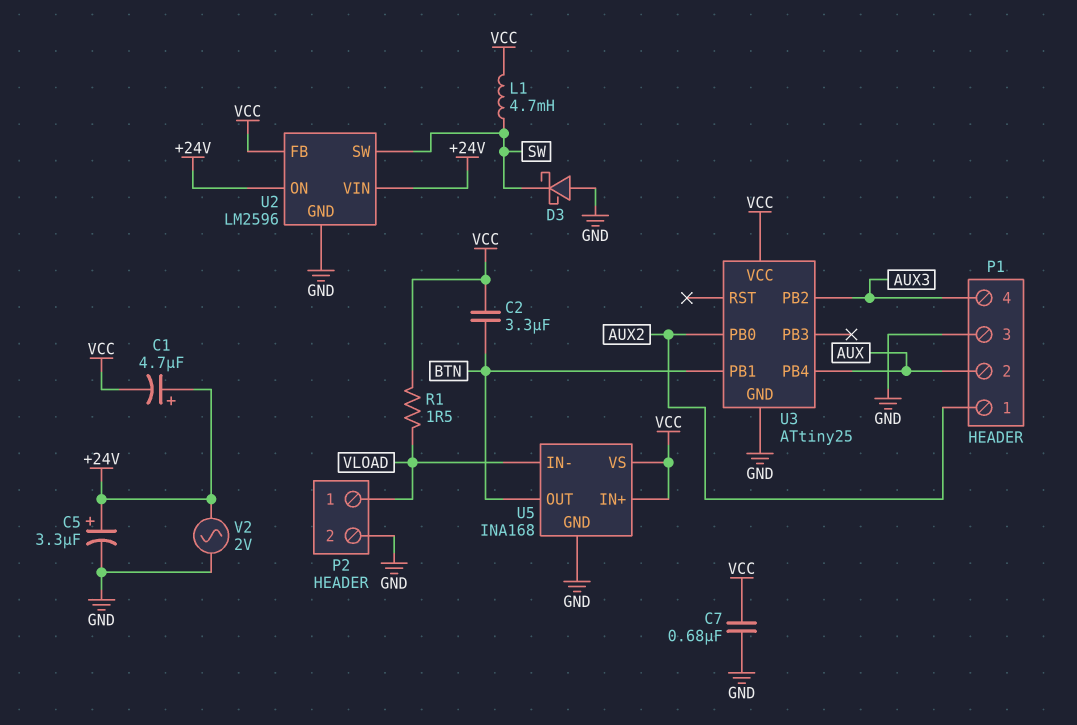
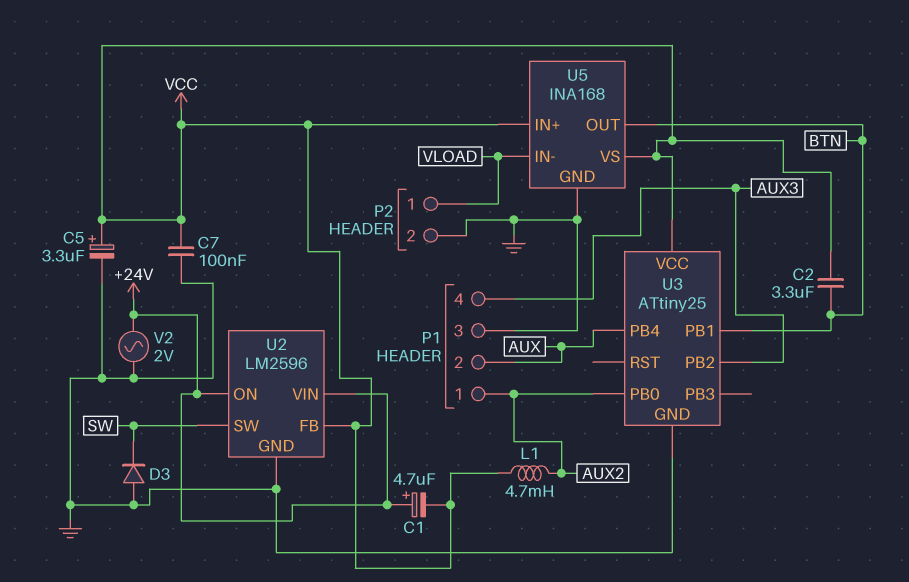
C5: 3.3uF (plus +24V, minus GND) -> 3.3uF (plus VCC, minus GND)
C7: 680nF (GND, VCC) -> 100nF (GND, VCC)
D3: schottky (A GND, K SW) -> diode (A GND, K SW)
L1: 4.7mH (SW, VCC) -> 4.7mH (AUX2, VCC)
R1: 1.5 (VCC, VLOAD) -> none

